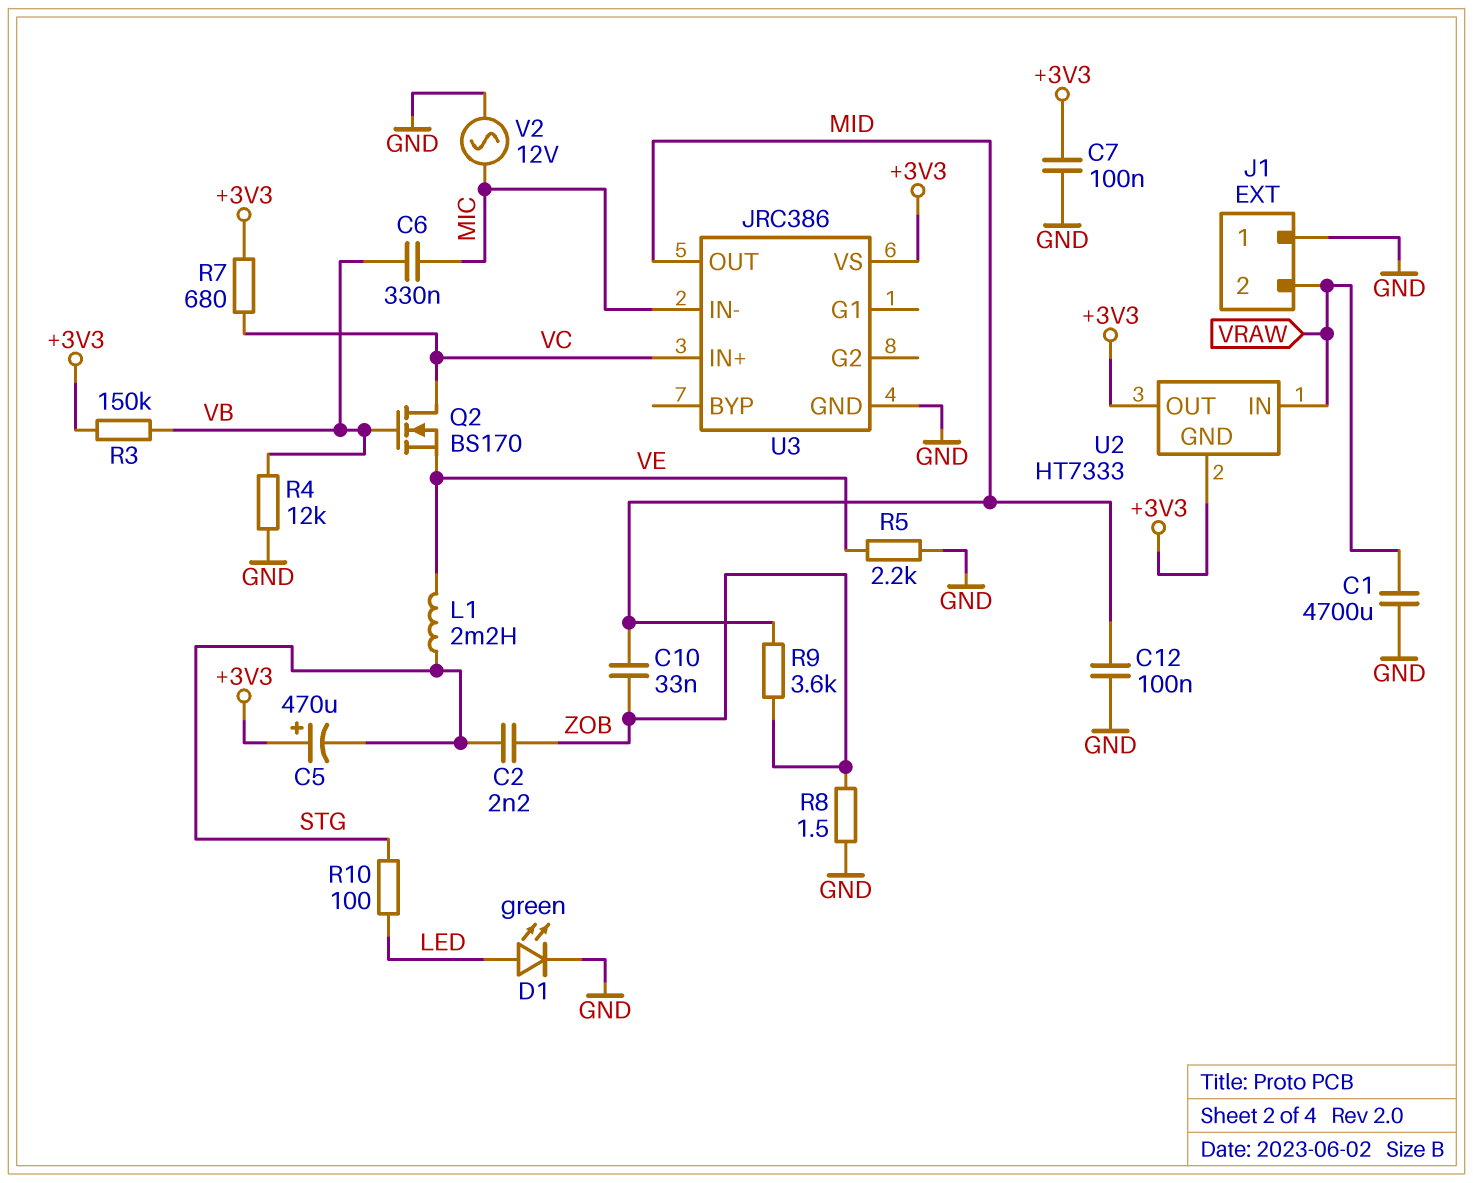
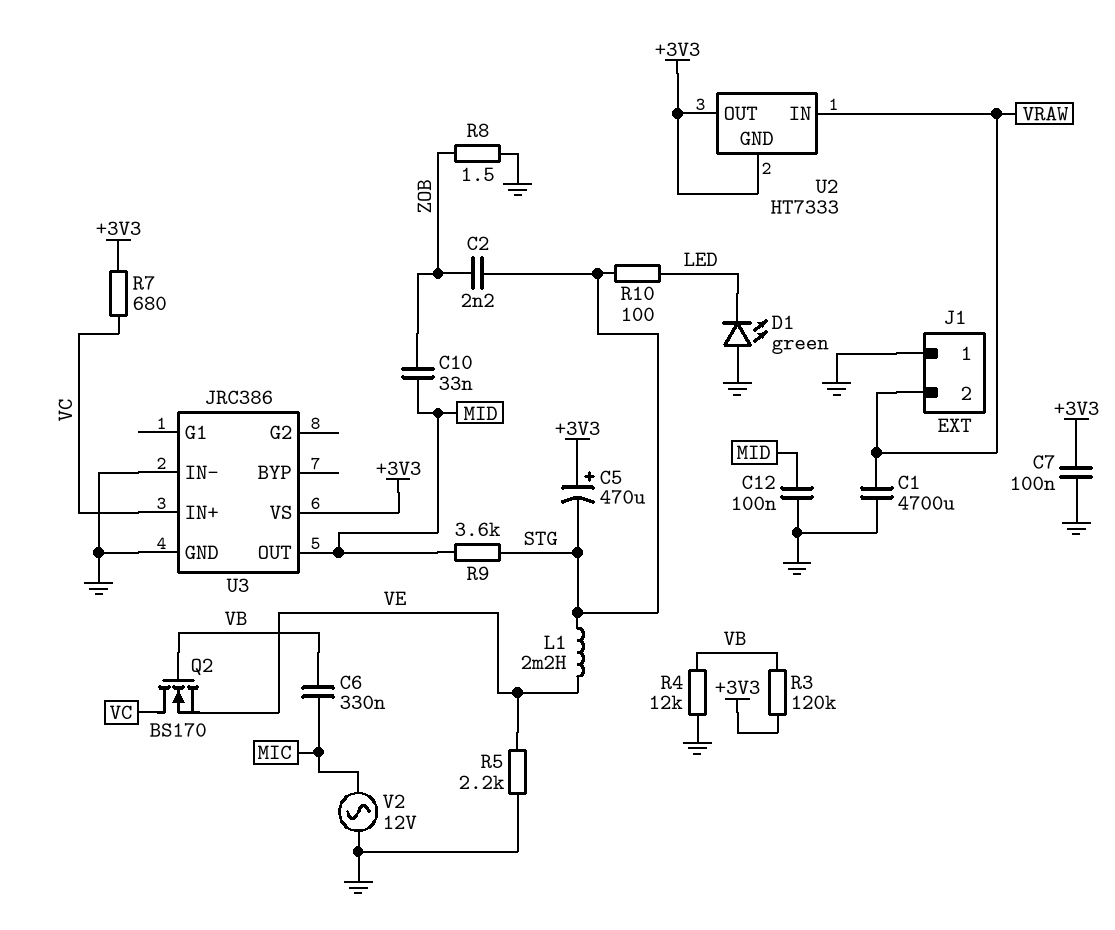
D1: LED green (A LED, K GND) -> LED green (A GND, K LED)
R3: 150k (+3V3, VB) -> 120k (+3V3, VB)
R9: 3.6k (MID, ZOB) -> 3.6k (MID, STG)
U3 pin IN-: MIC -> GND

